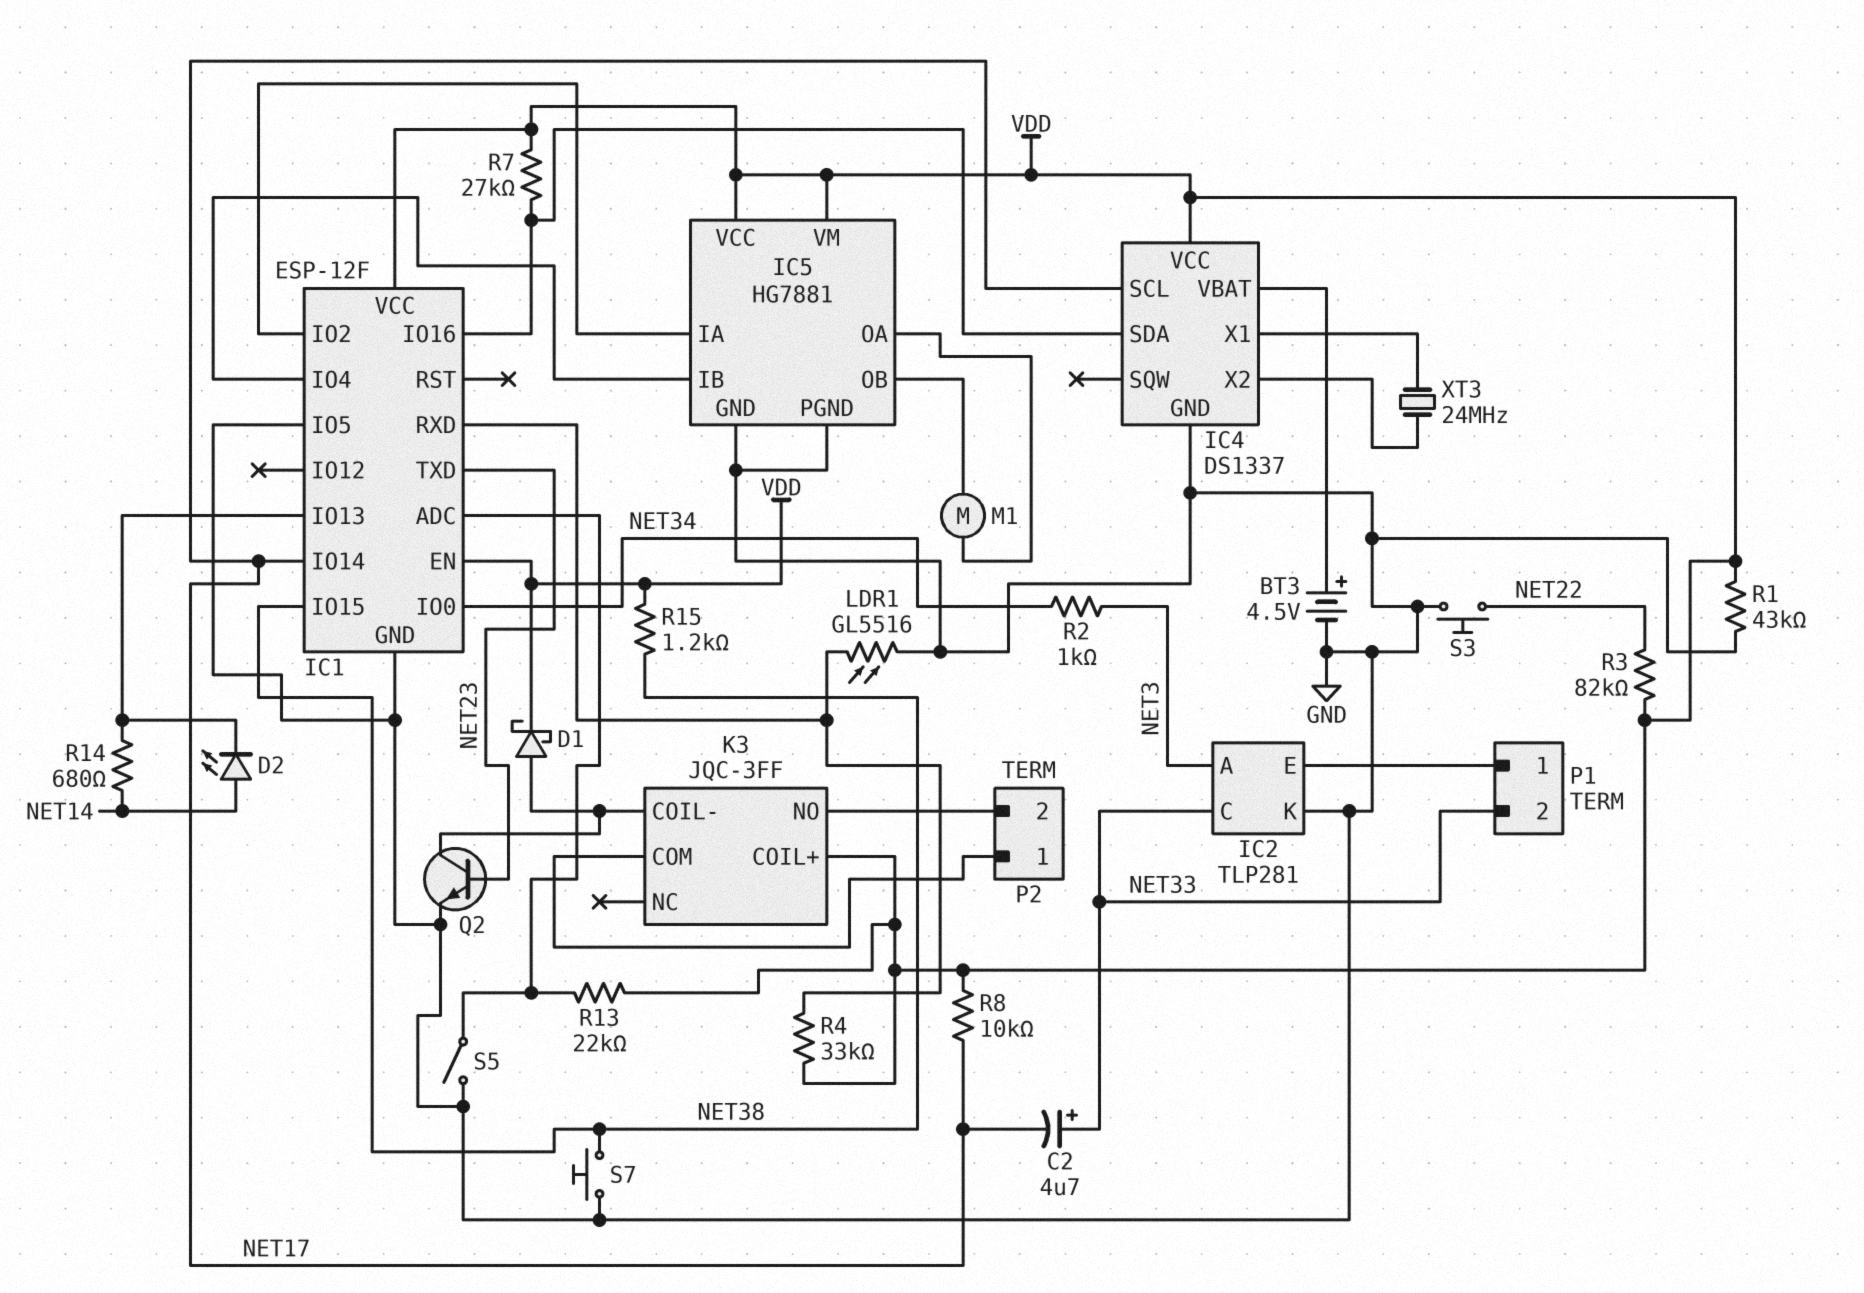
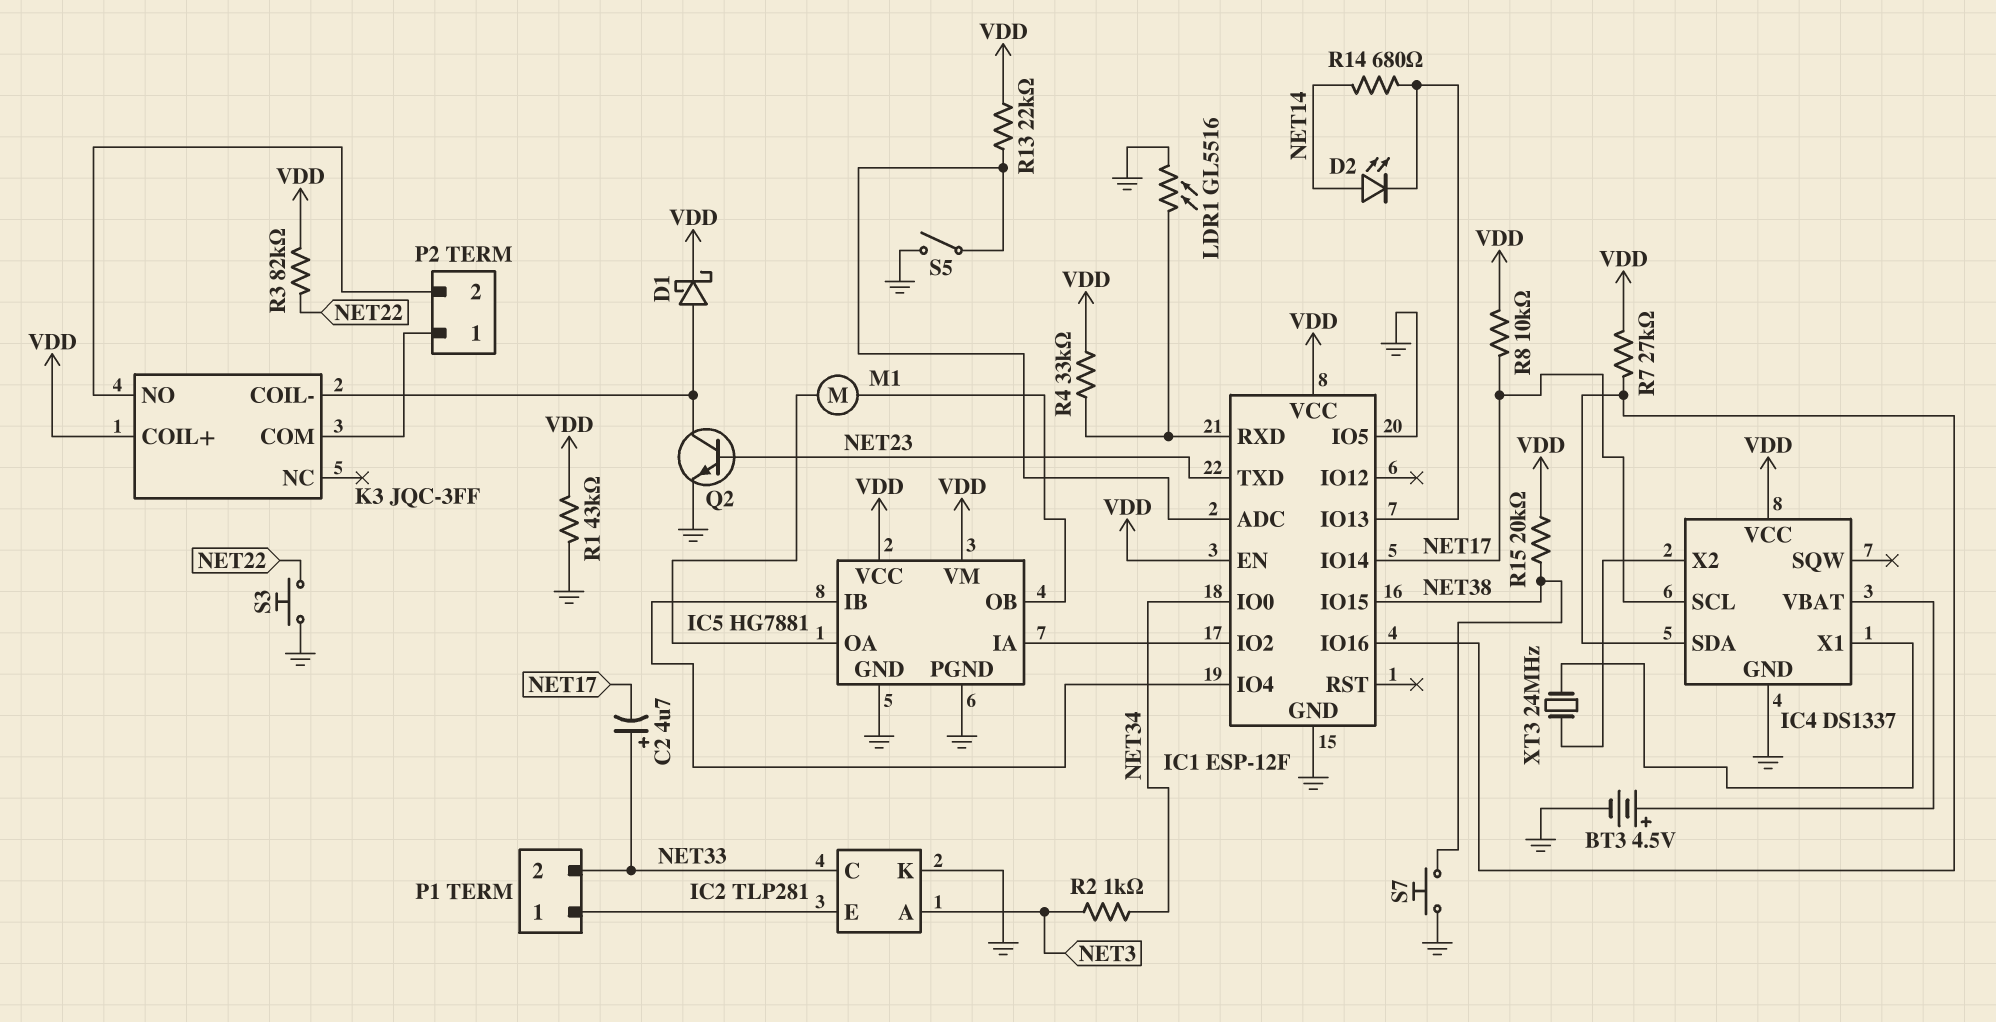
R15: 1.2k (NET38, VDD) -> 20k (NET38, VDD)

